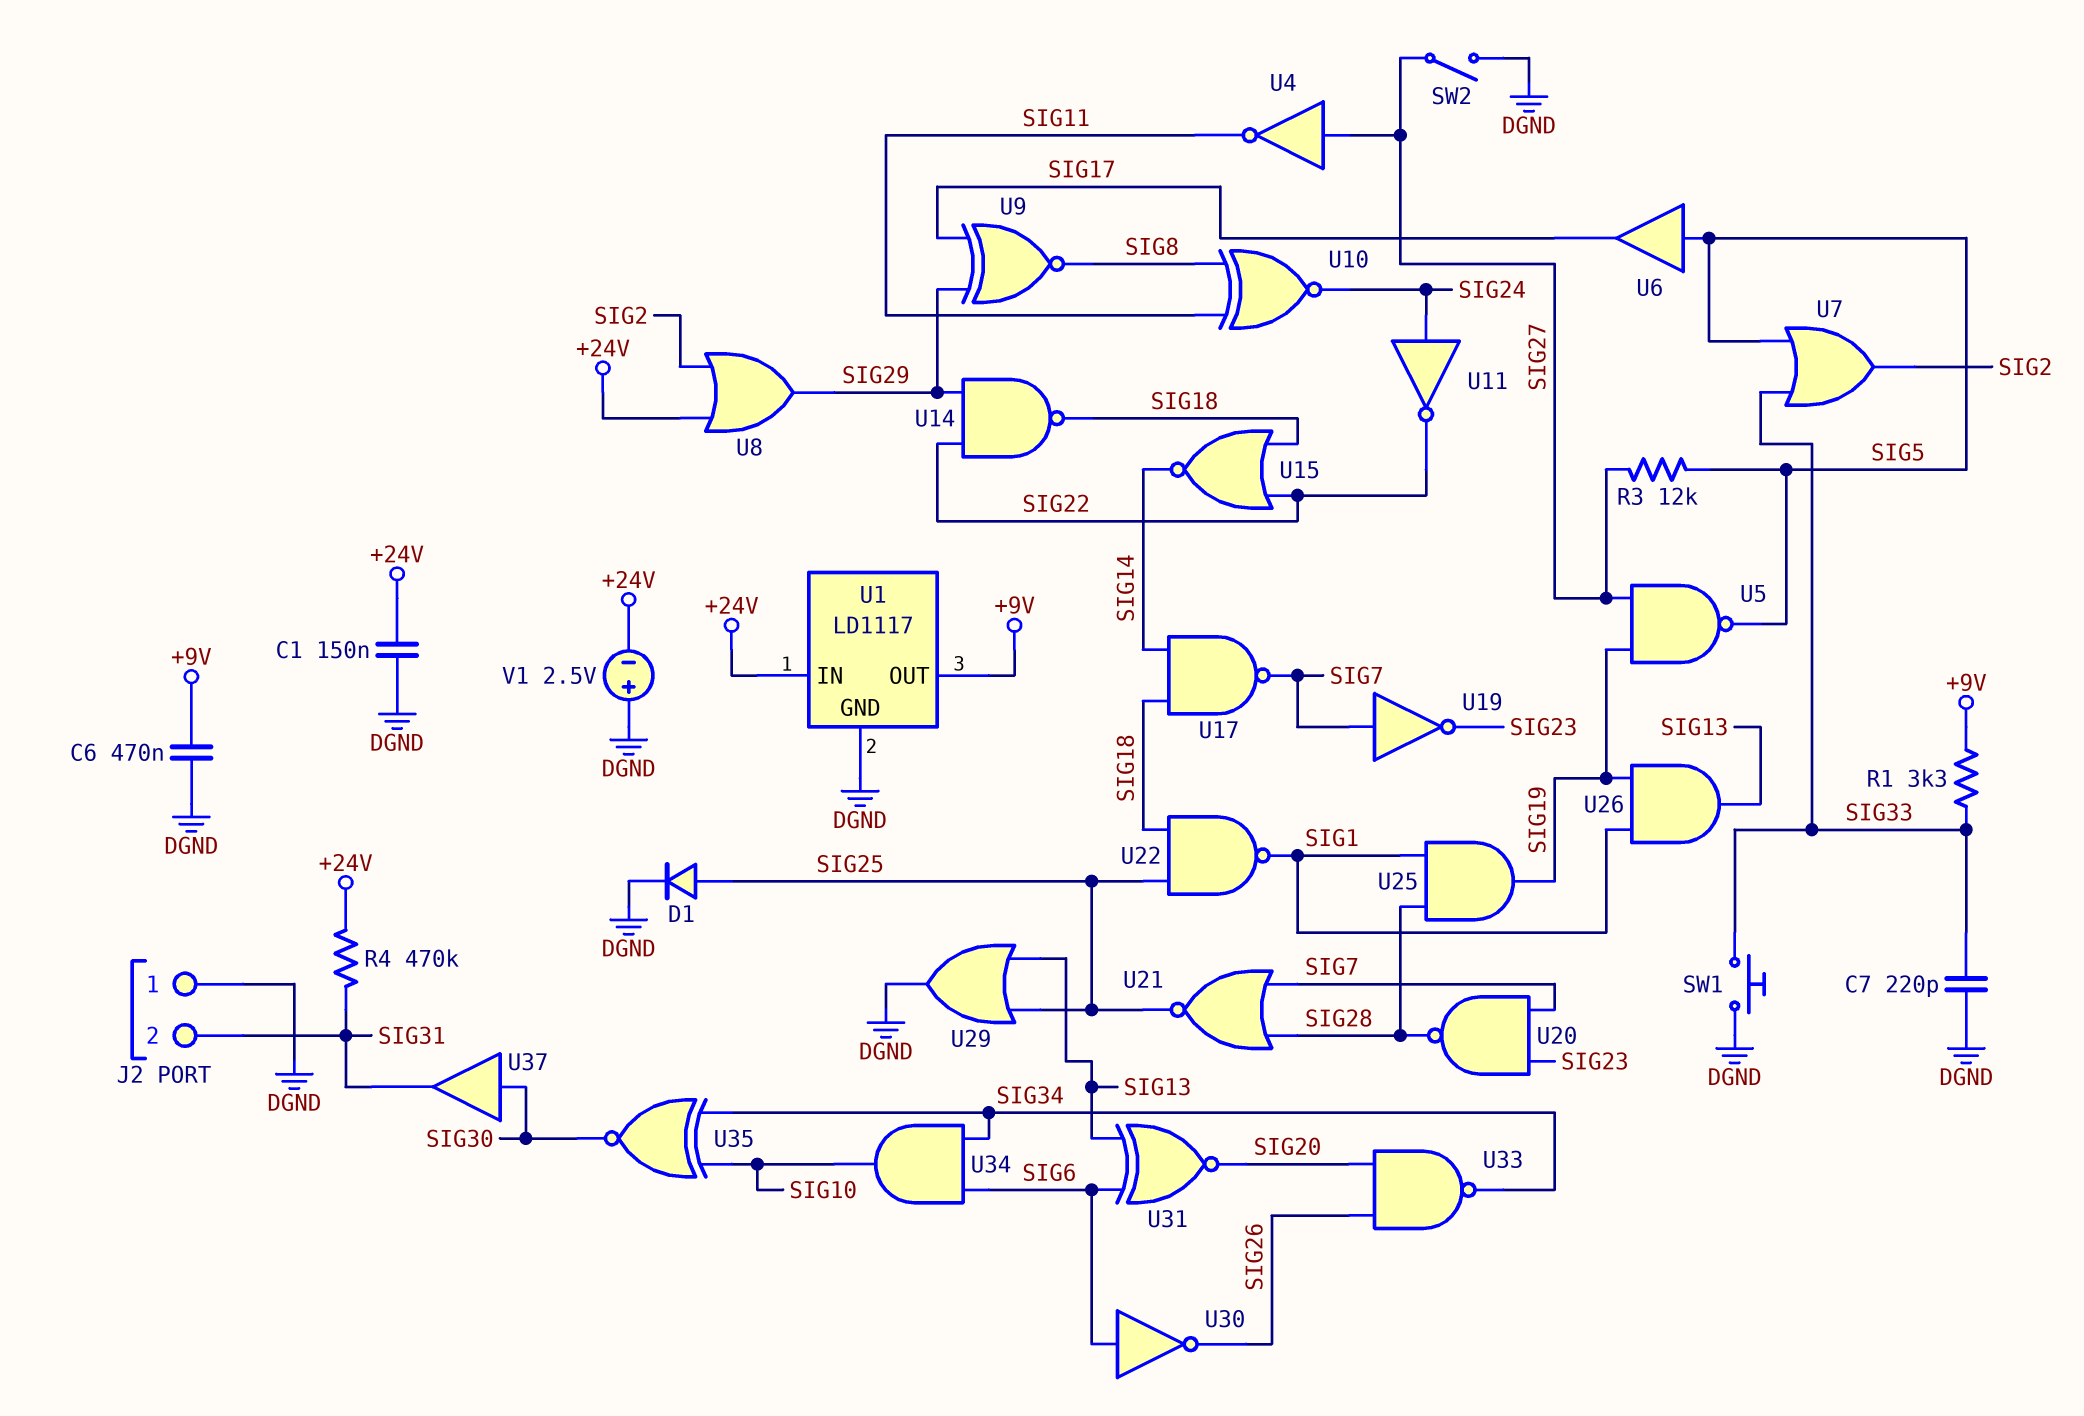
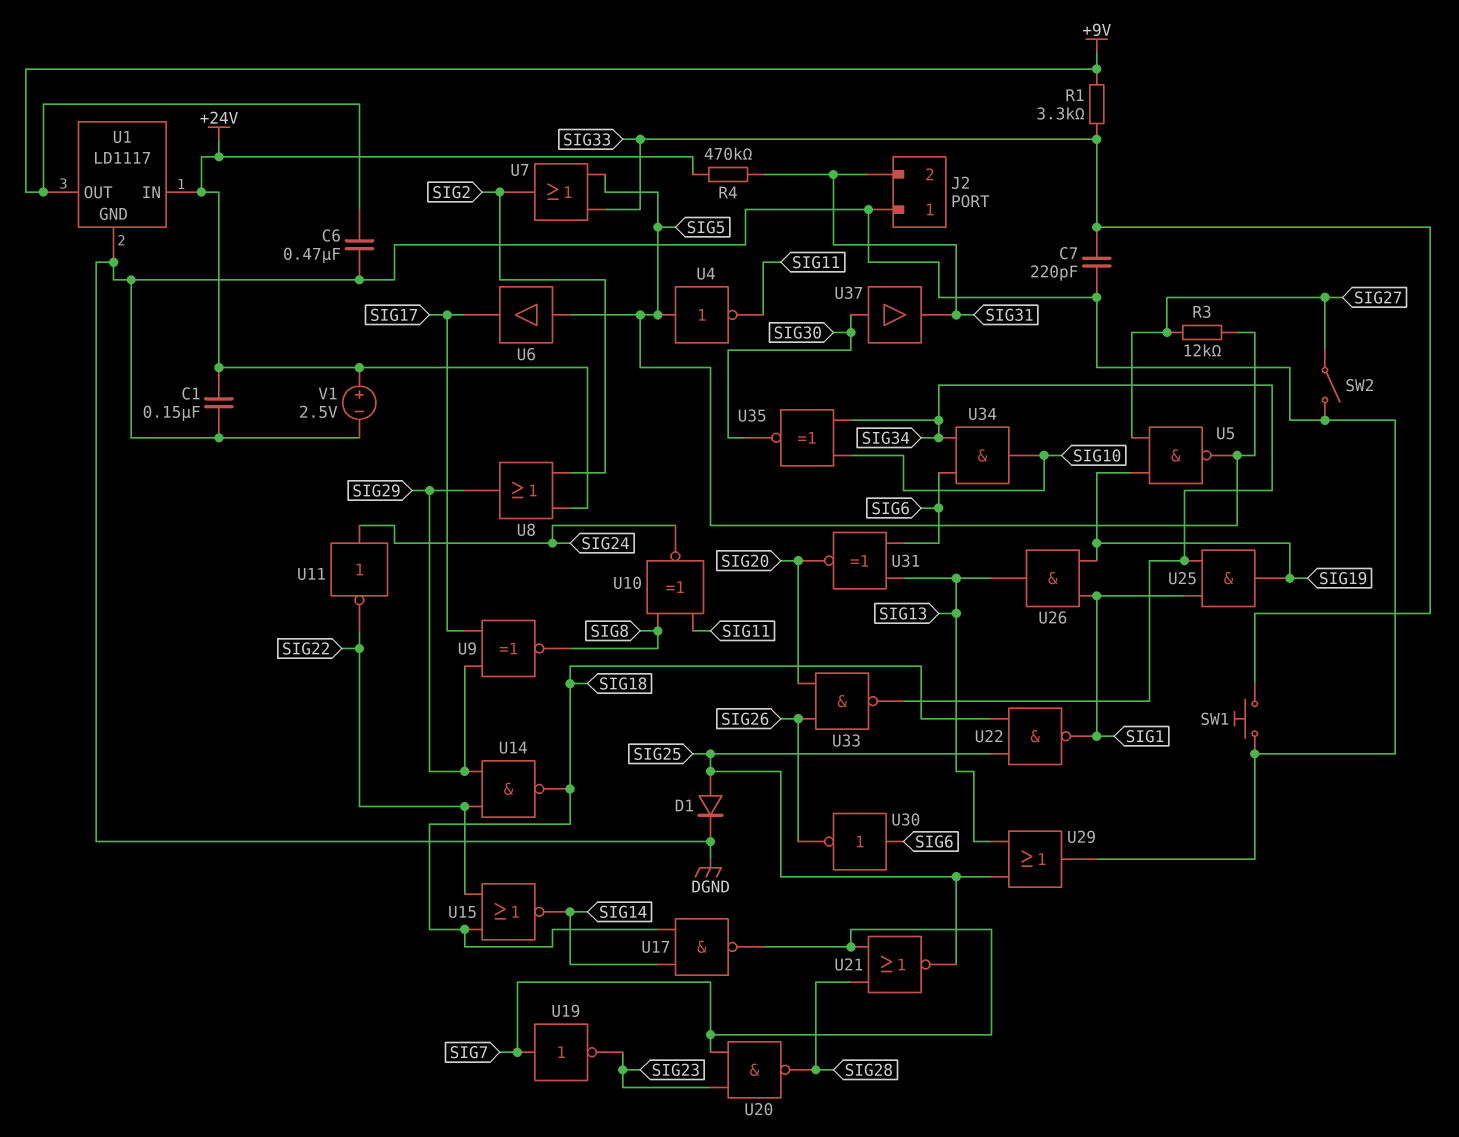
U4: NOT (in SIG27, out SIG11) -> NOT (in SIG5, out SIG11)
U25: AND (in SIG1, in SIG28, out SIG19) -> AND (in SIG1, in SIG34, out SIG19)
V1: 2.5V (plus DGND, minus +24V) -> 2.5V (plus +24V, minus DGND)

